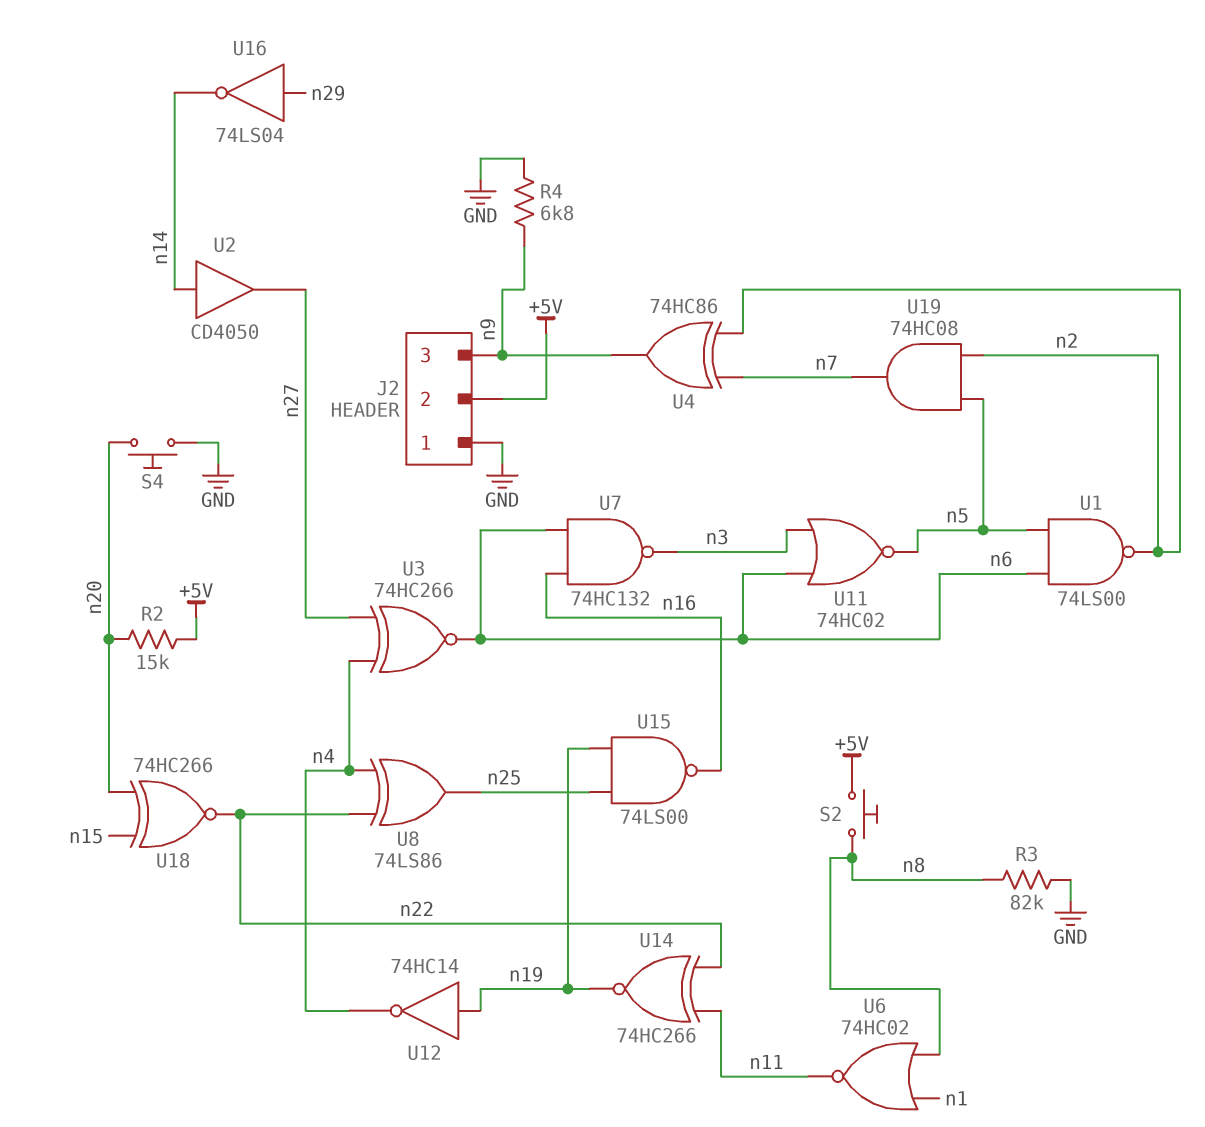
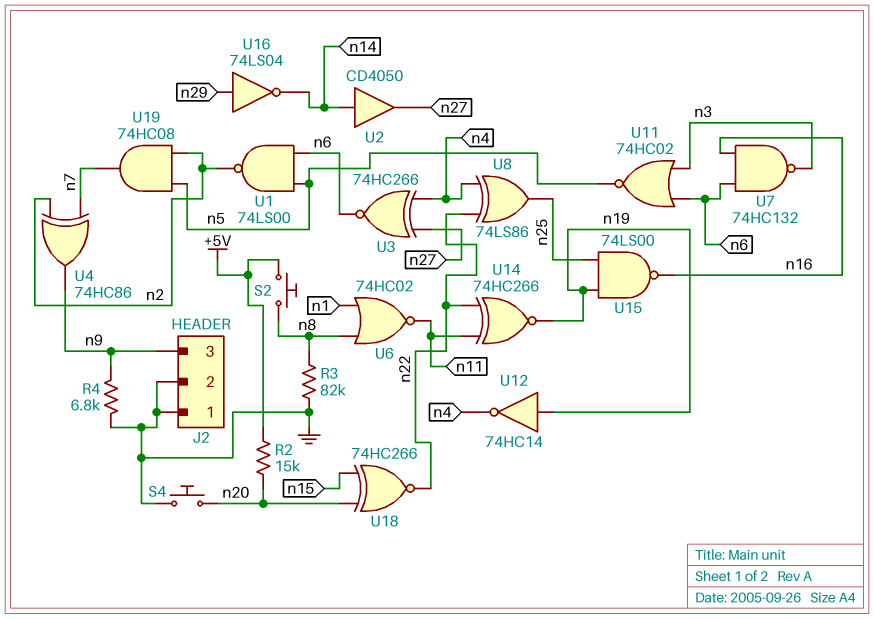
J2 pin 2: +5V -> GND

